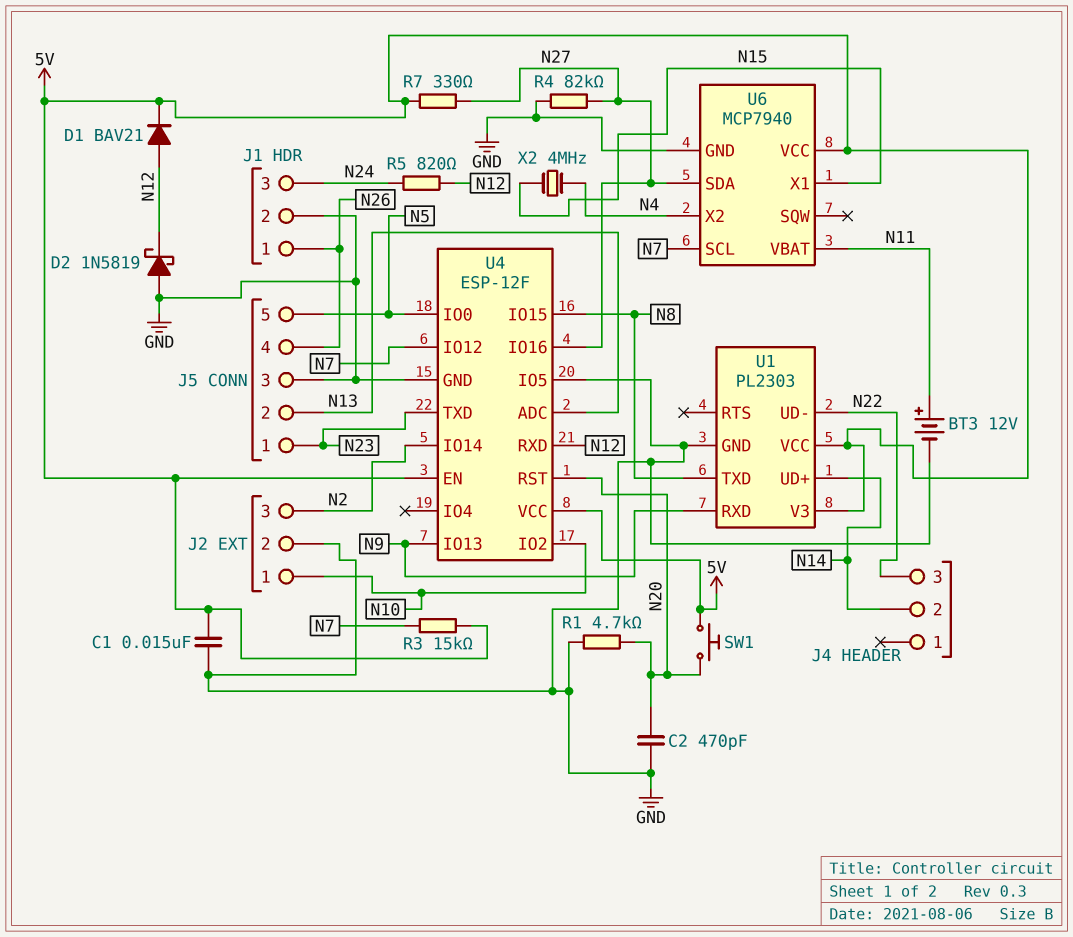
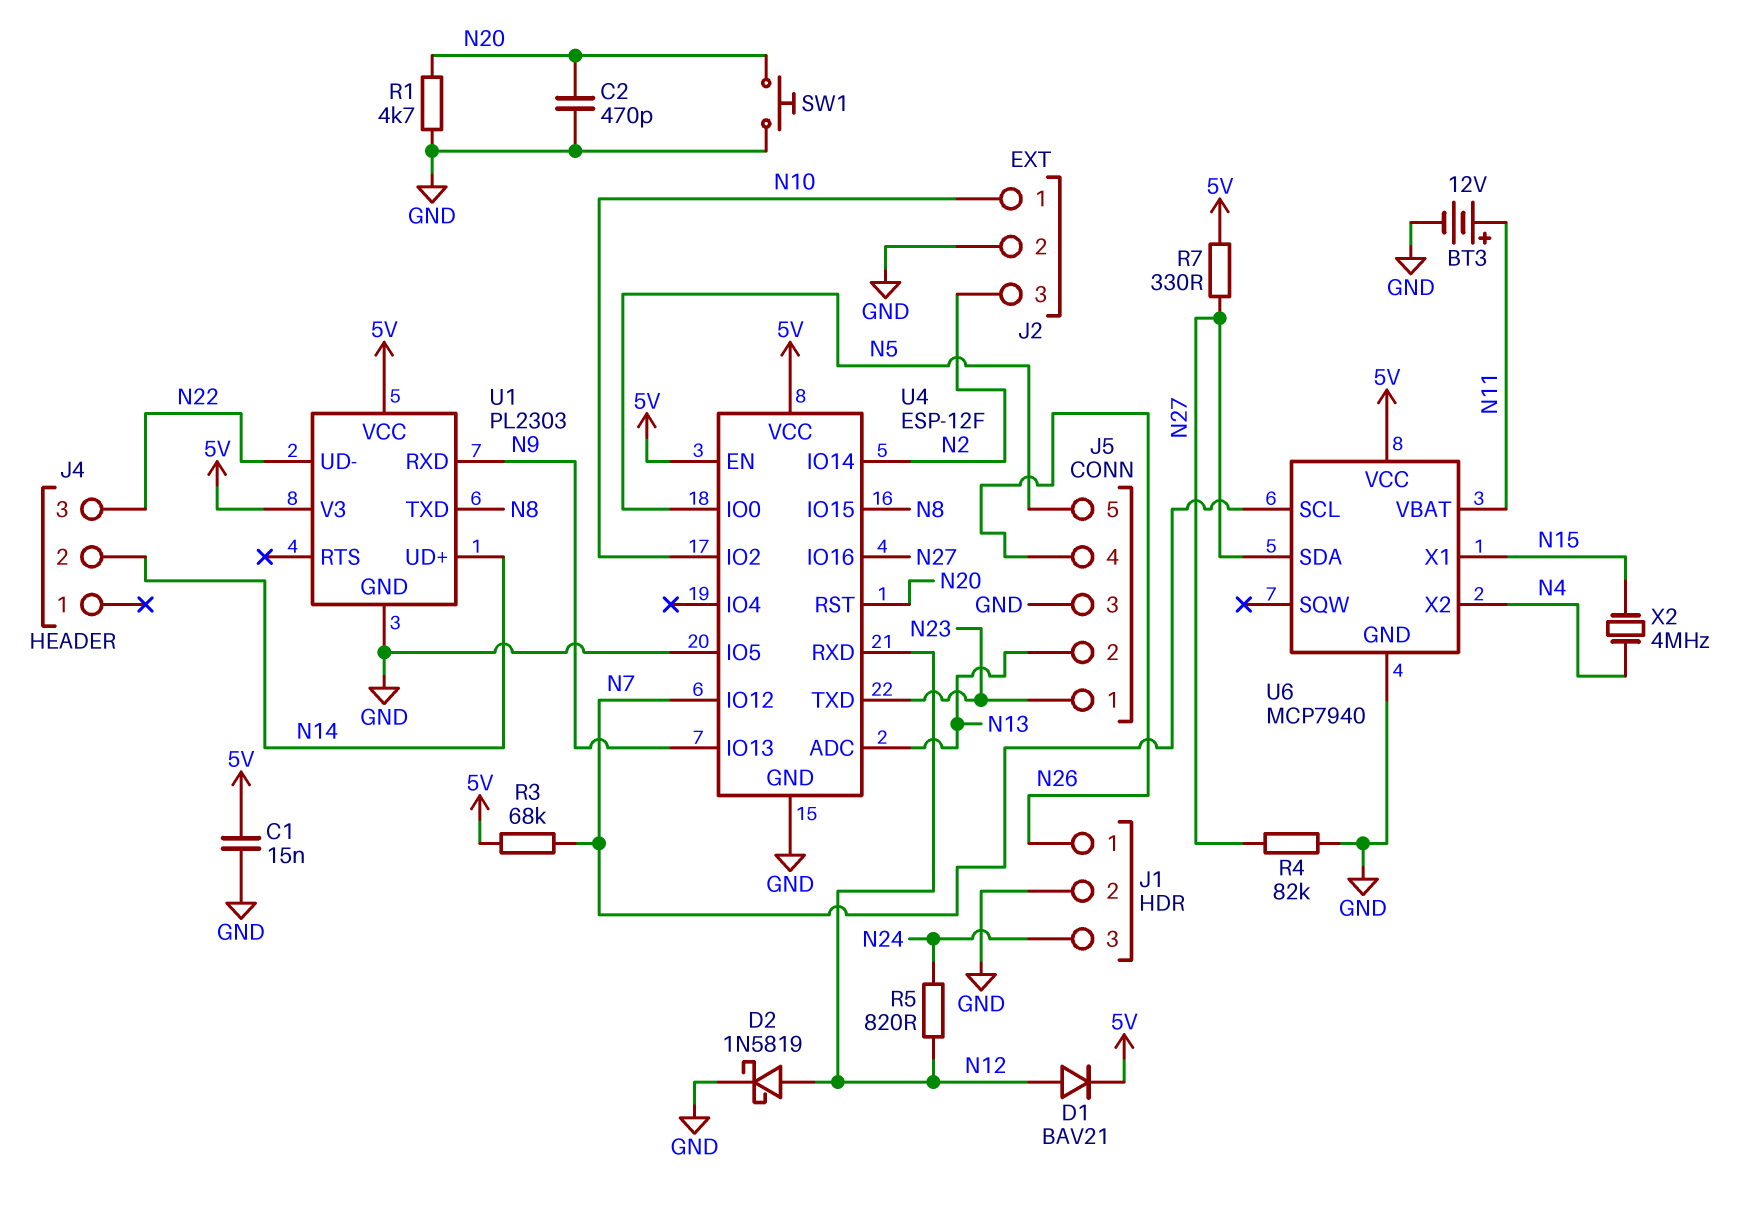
D2: schottky 1N5819 (A GND, K N12) -> schottky 1N5819 (A N12, K GND)
R3: 15k (5V, N7) -> 68k (5V, N7)
SW1: button (5V, N20) -> button (GND, N20)

